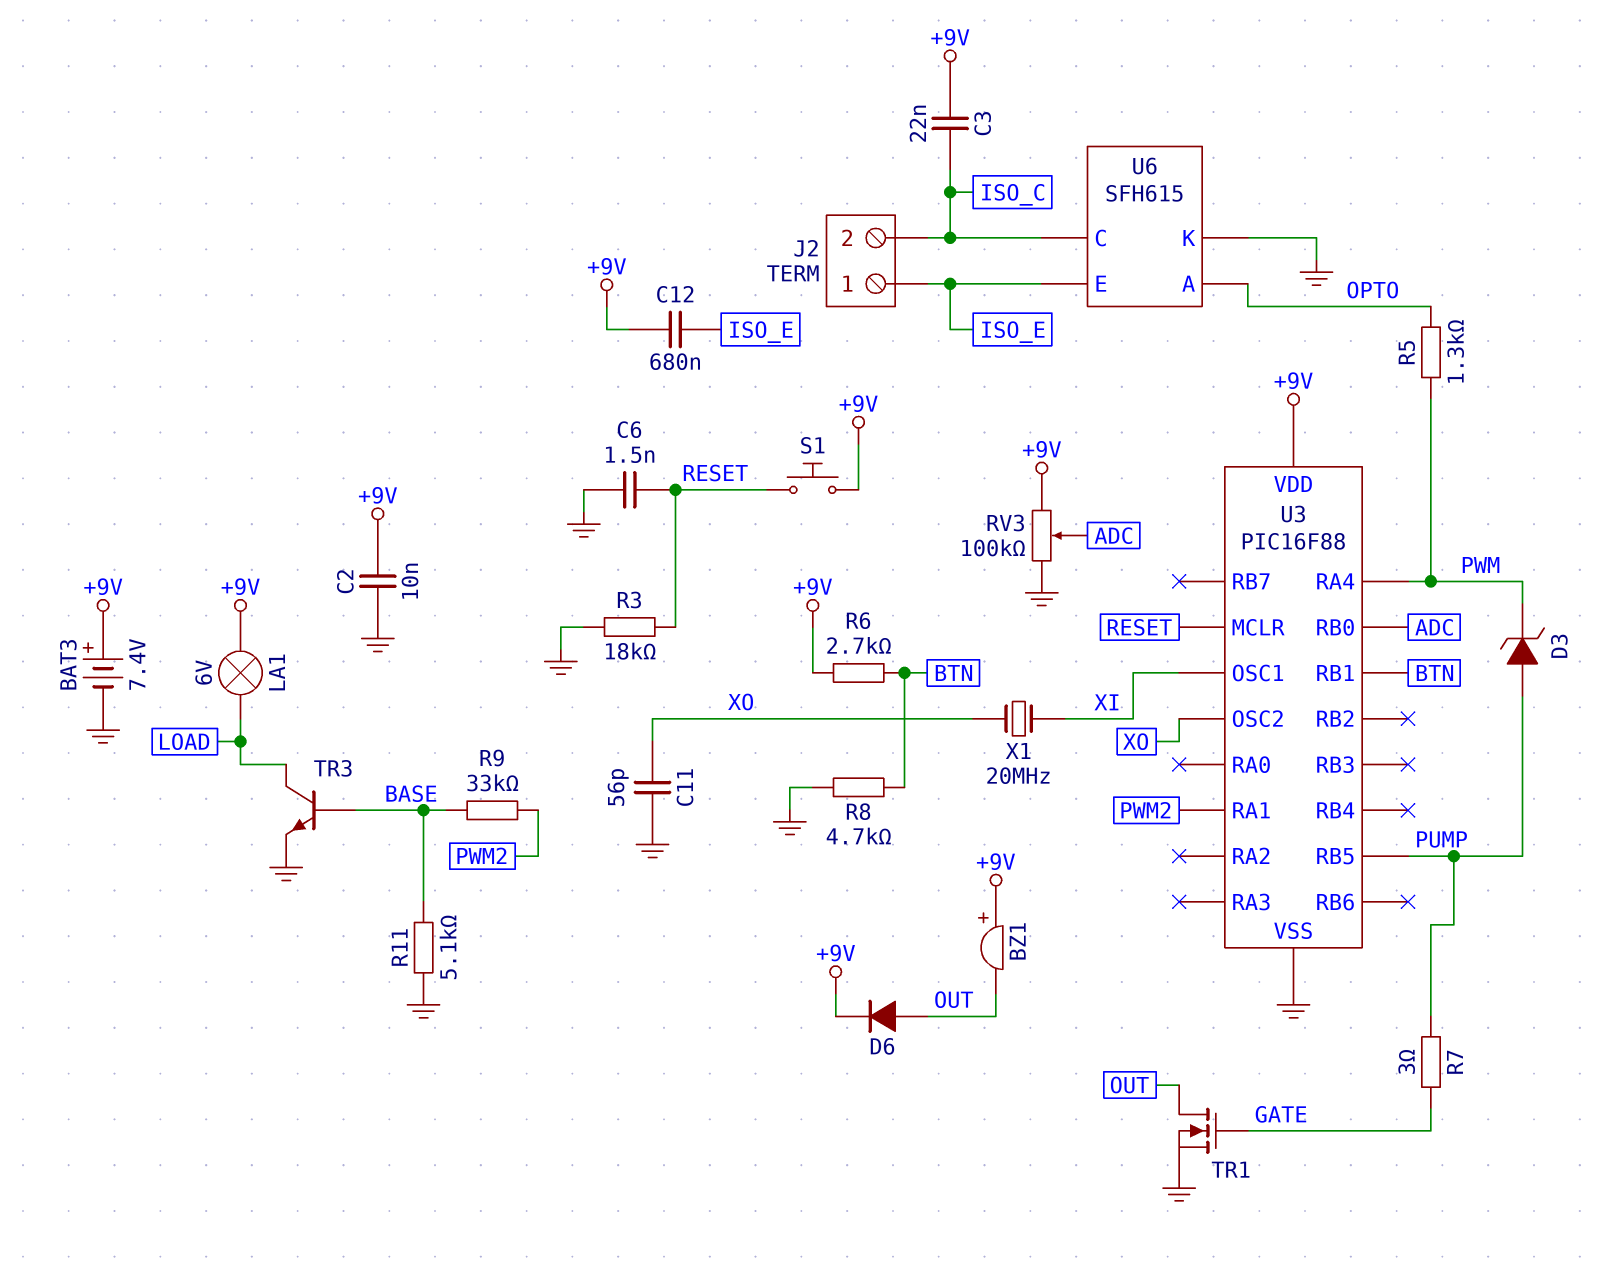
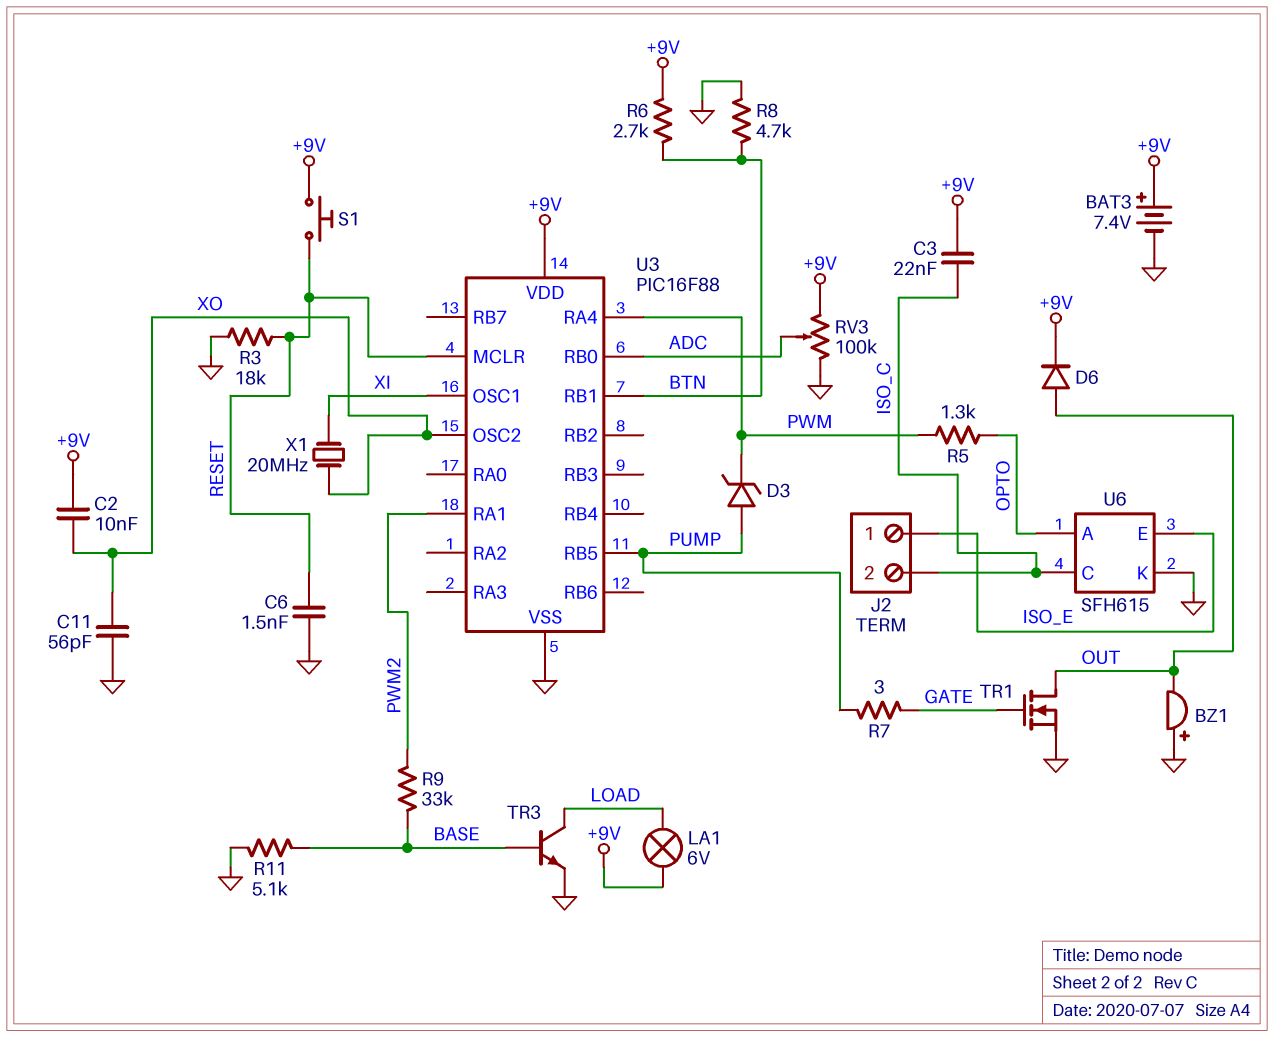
BZ1: buzzer (plus +9V, minus OUT) -> buzzer (plus GND, minus OUT)
C2: 10nF (+9V, GND) -> 10nF (+9V, XO)
C12: 680nF (+9V, ISO_E) -> none

